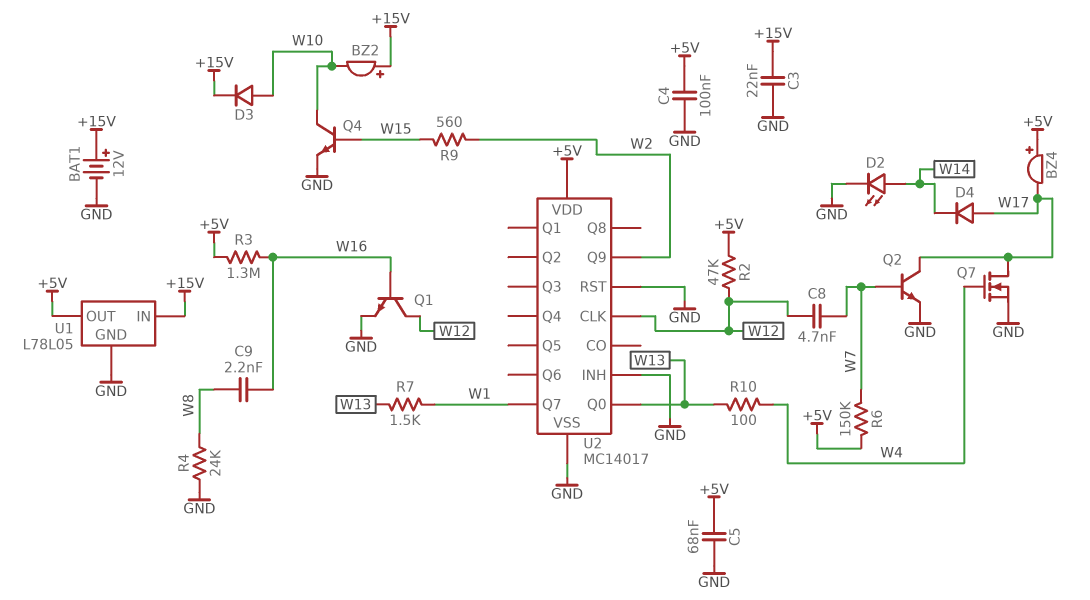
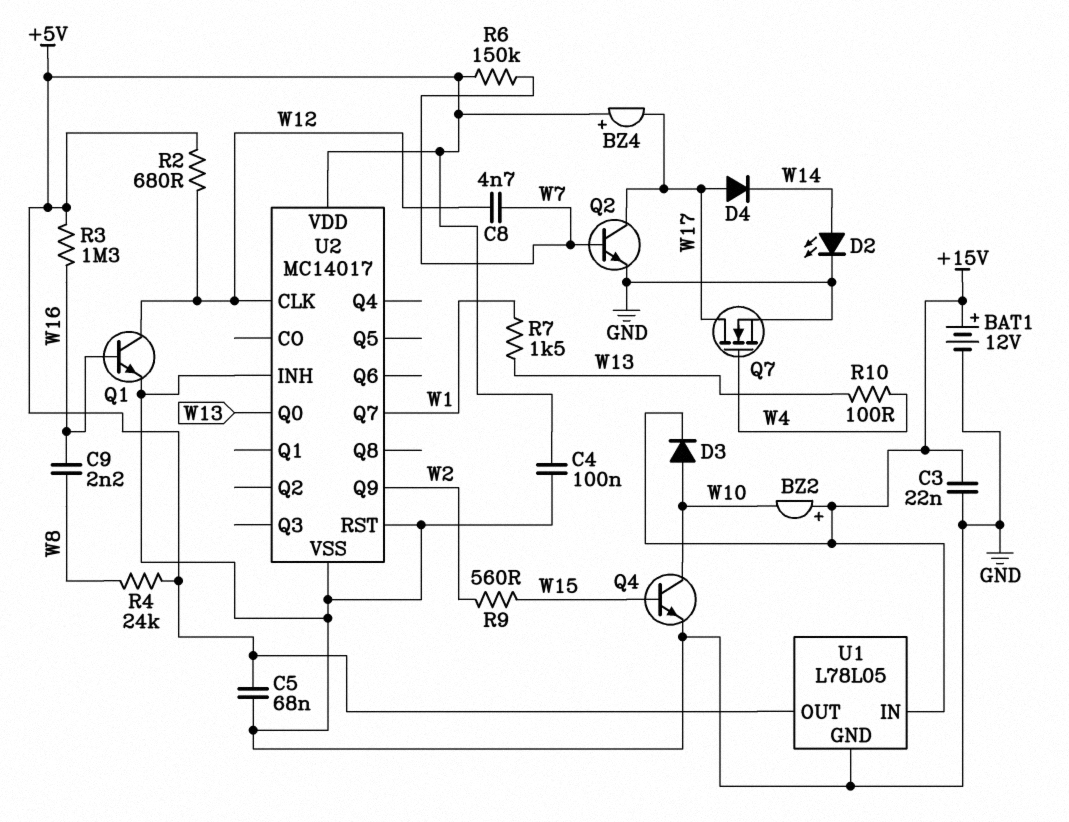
R2: 47k (+5V, W12) -> 680 (+5V, W12)
R4: 24k (GND, W8) -> 24k (+5V, W8)

